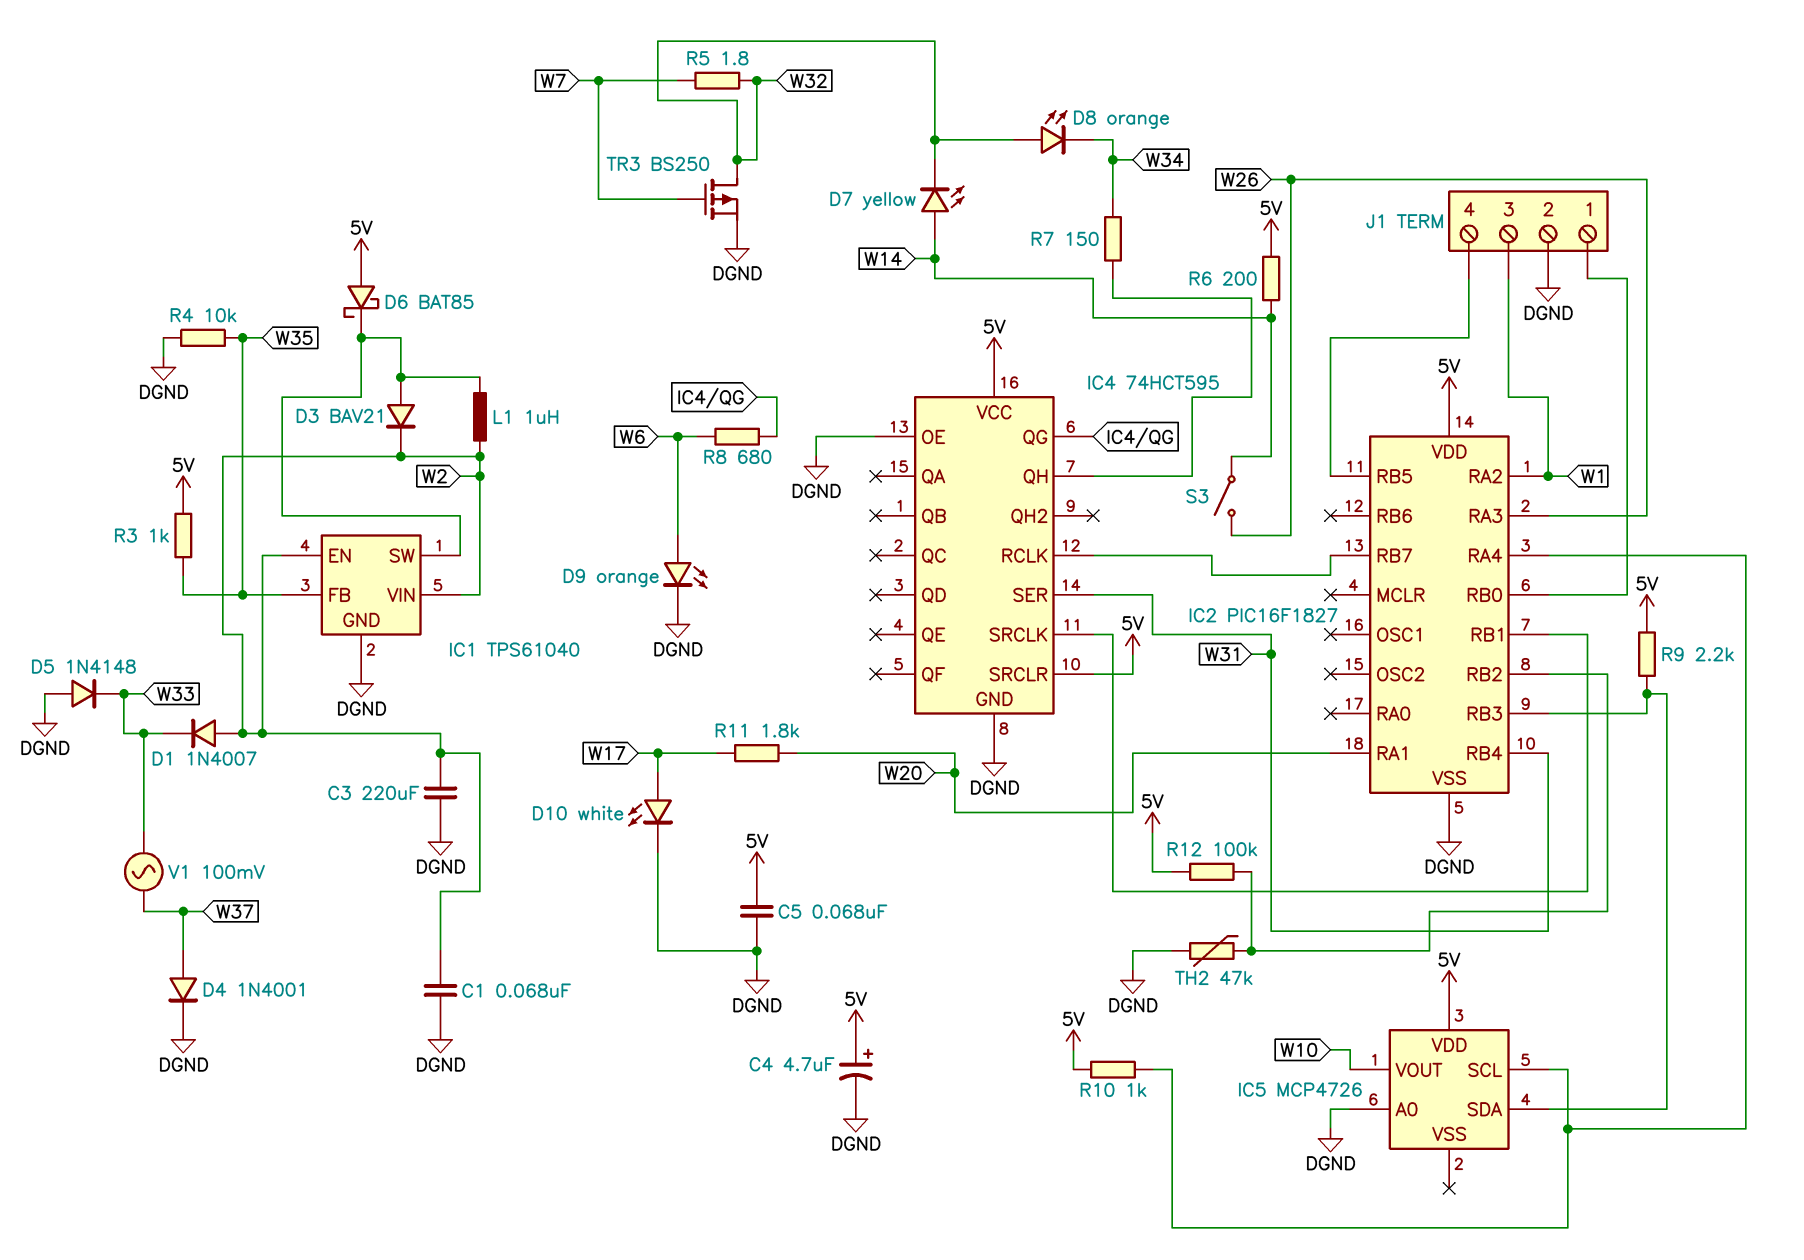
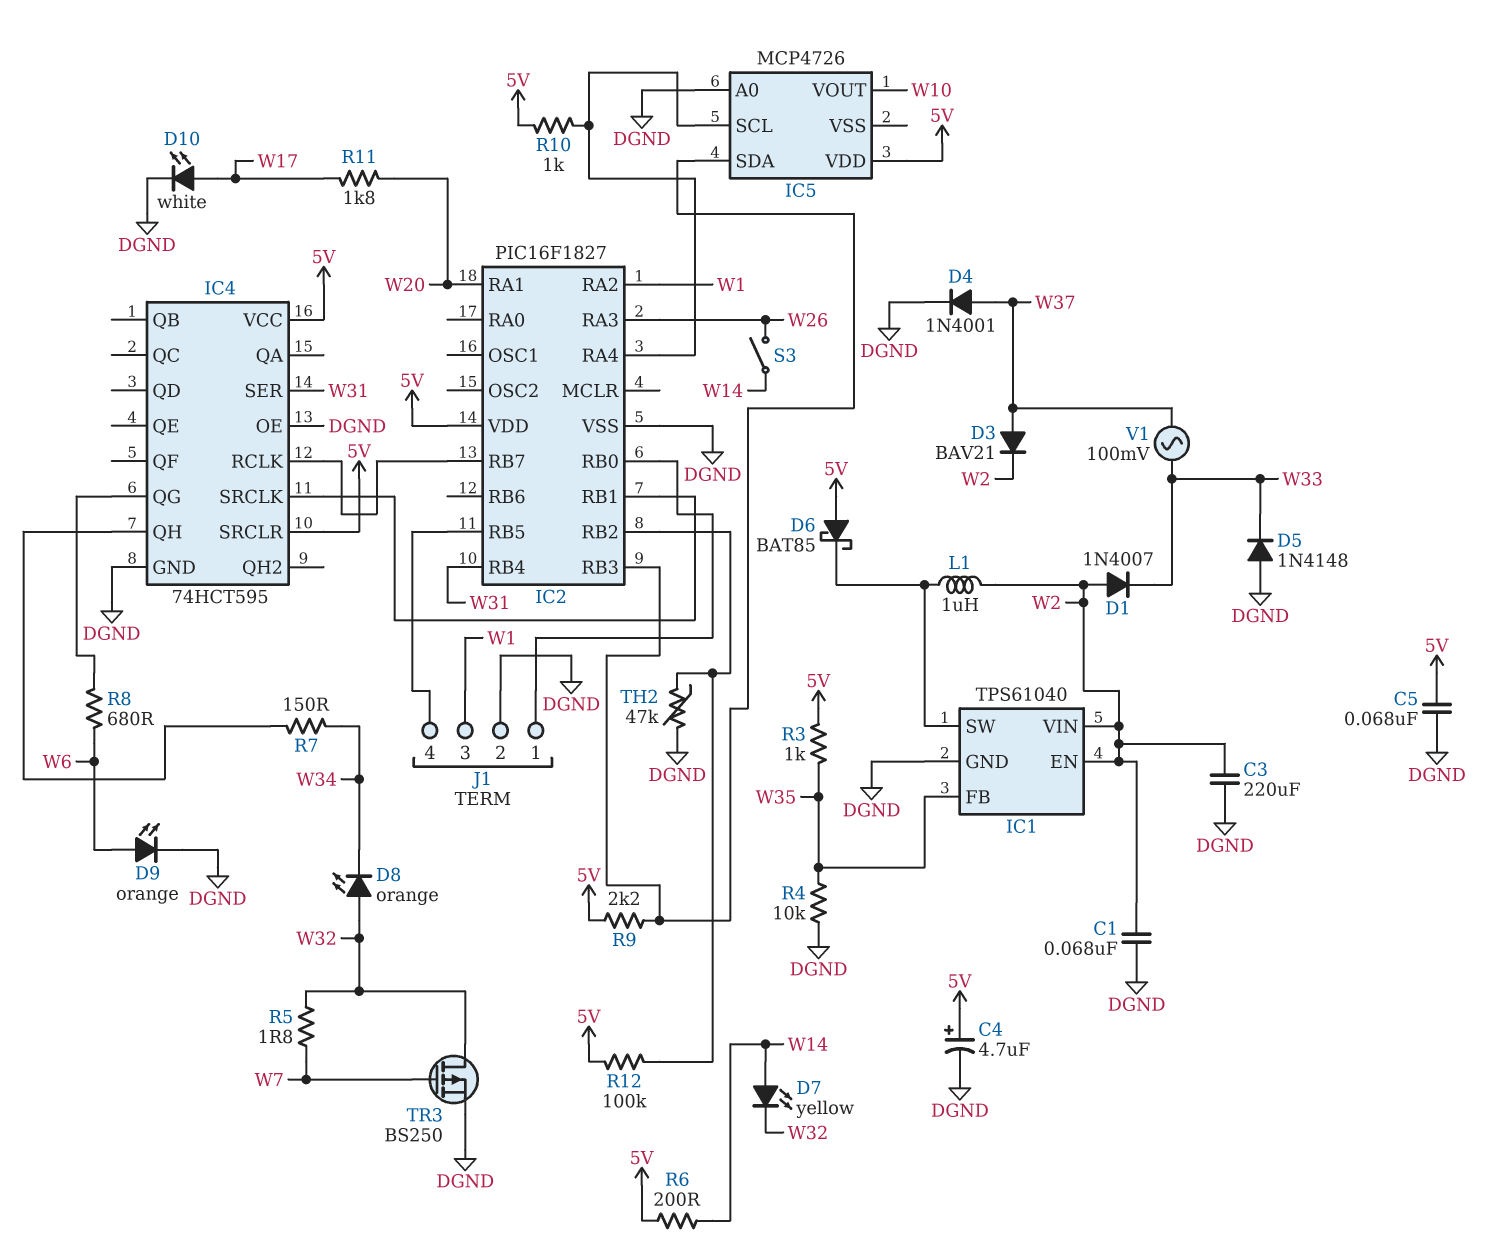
D3: diode BAV21 (A IC1/SW, K W2) -> diode BAV21 (A W37, K W2)

